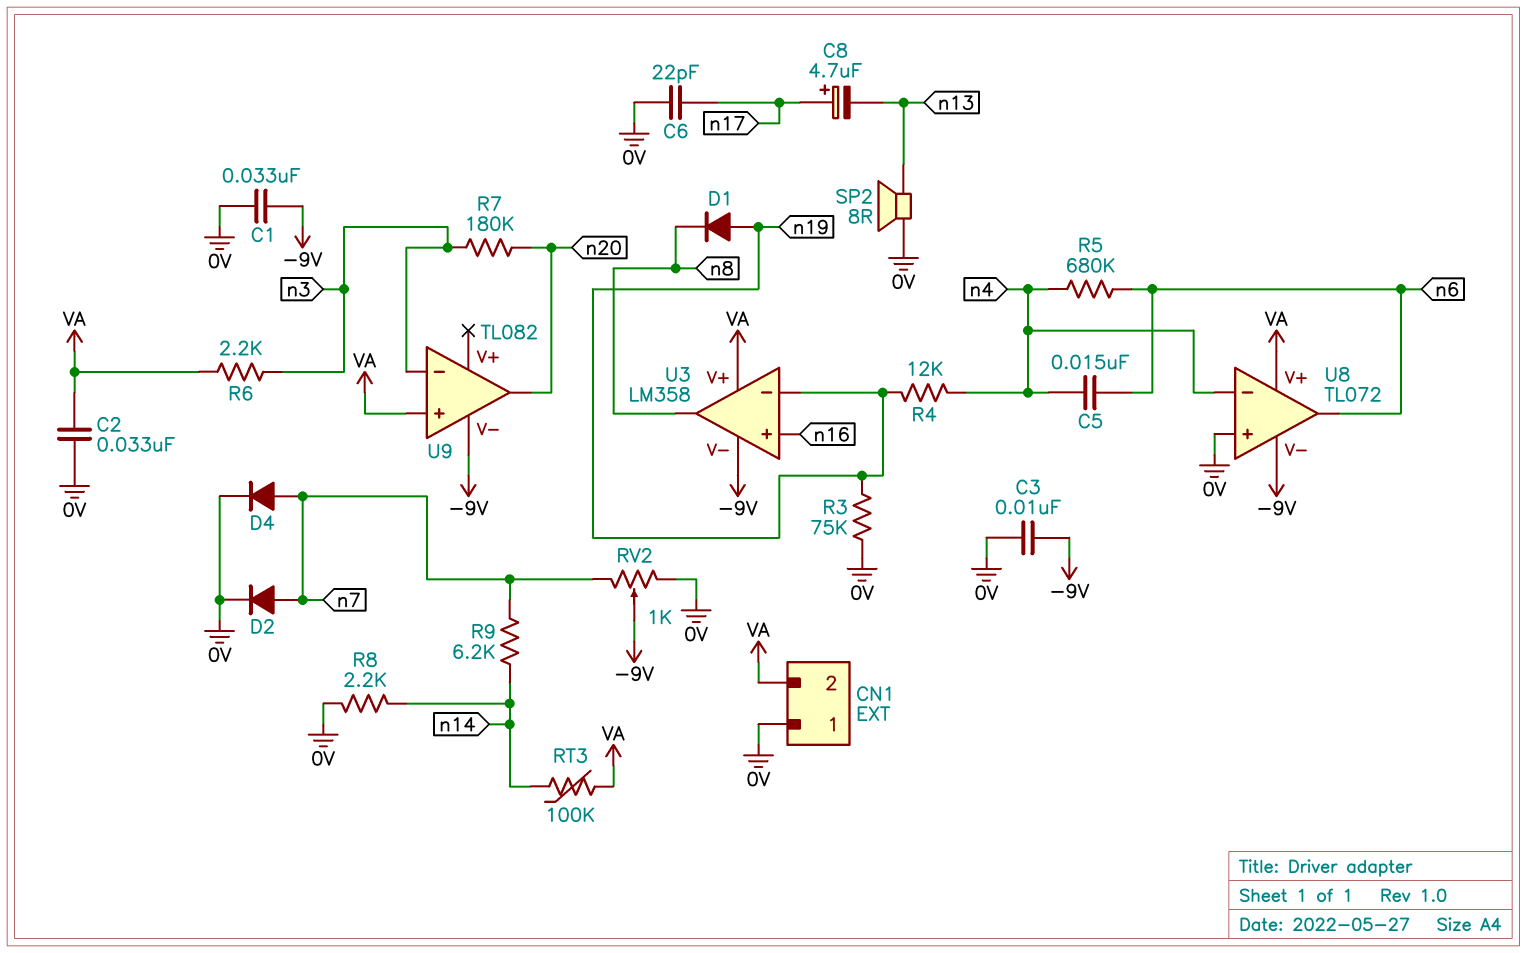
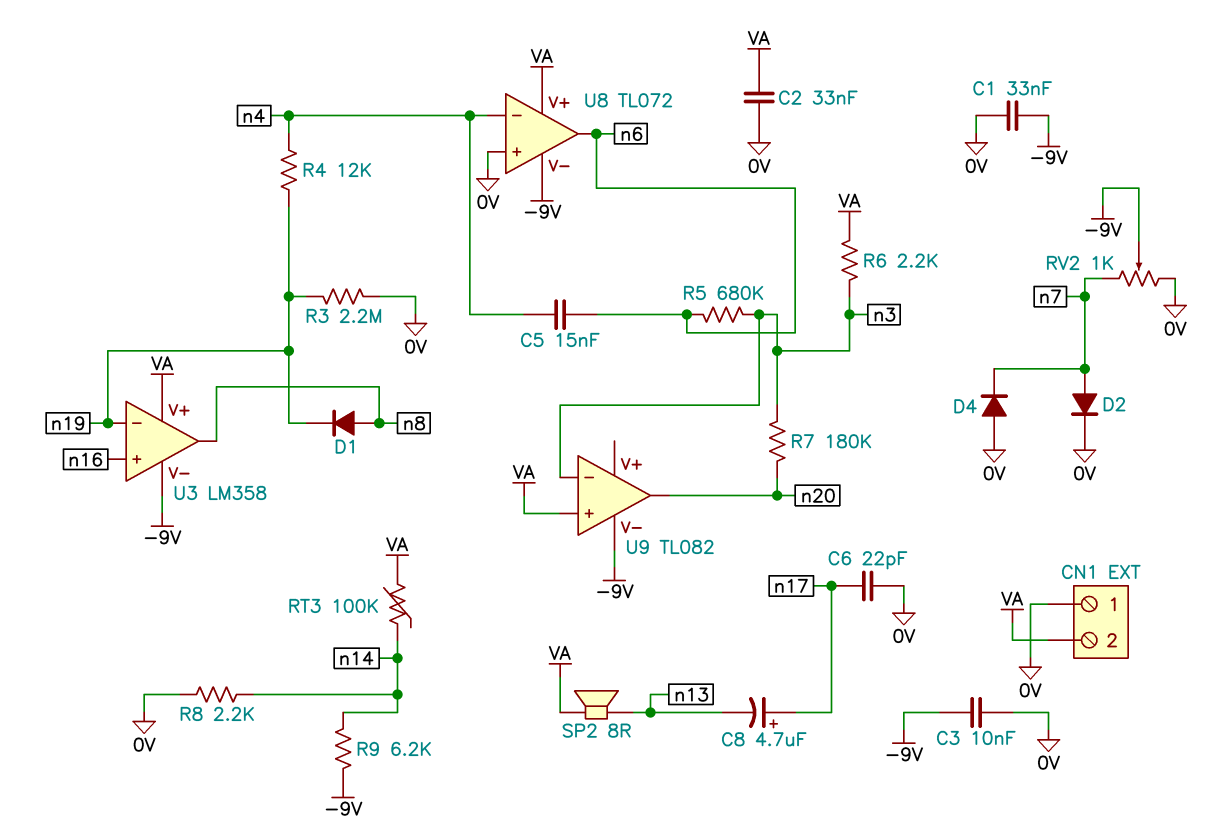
D1: diode (A n19, K n8) -> diode (A n8, K n19)
D4: diode (A n7, K 0V) -> diode (A 0V, K n7)
R3: 75k (0V, n19) -> 2.2M (0V, n19)
R5: 680k (n4, n6) -> 680k (n3, n6)
R9: 6.2k (n7, n14) -> 6.2k (-9V, n14)
SP2: speaker 8R (0V, n13) -> speaker 8R (VA, n13)

